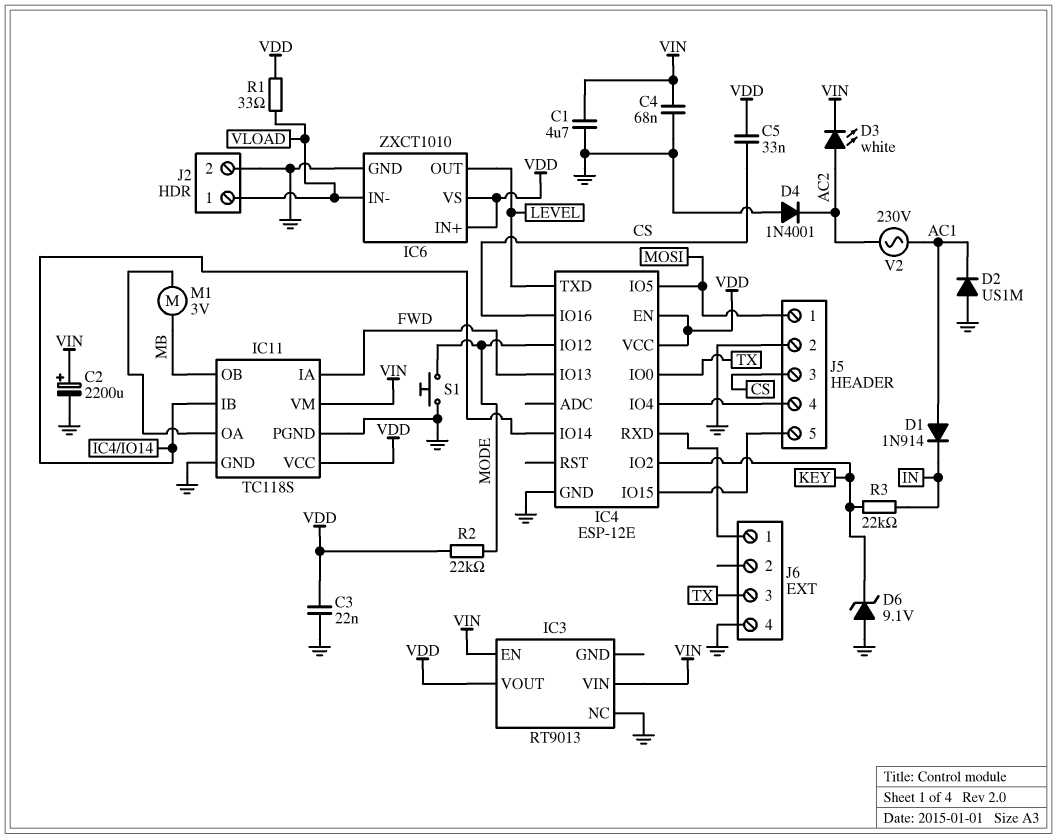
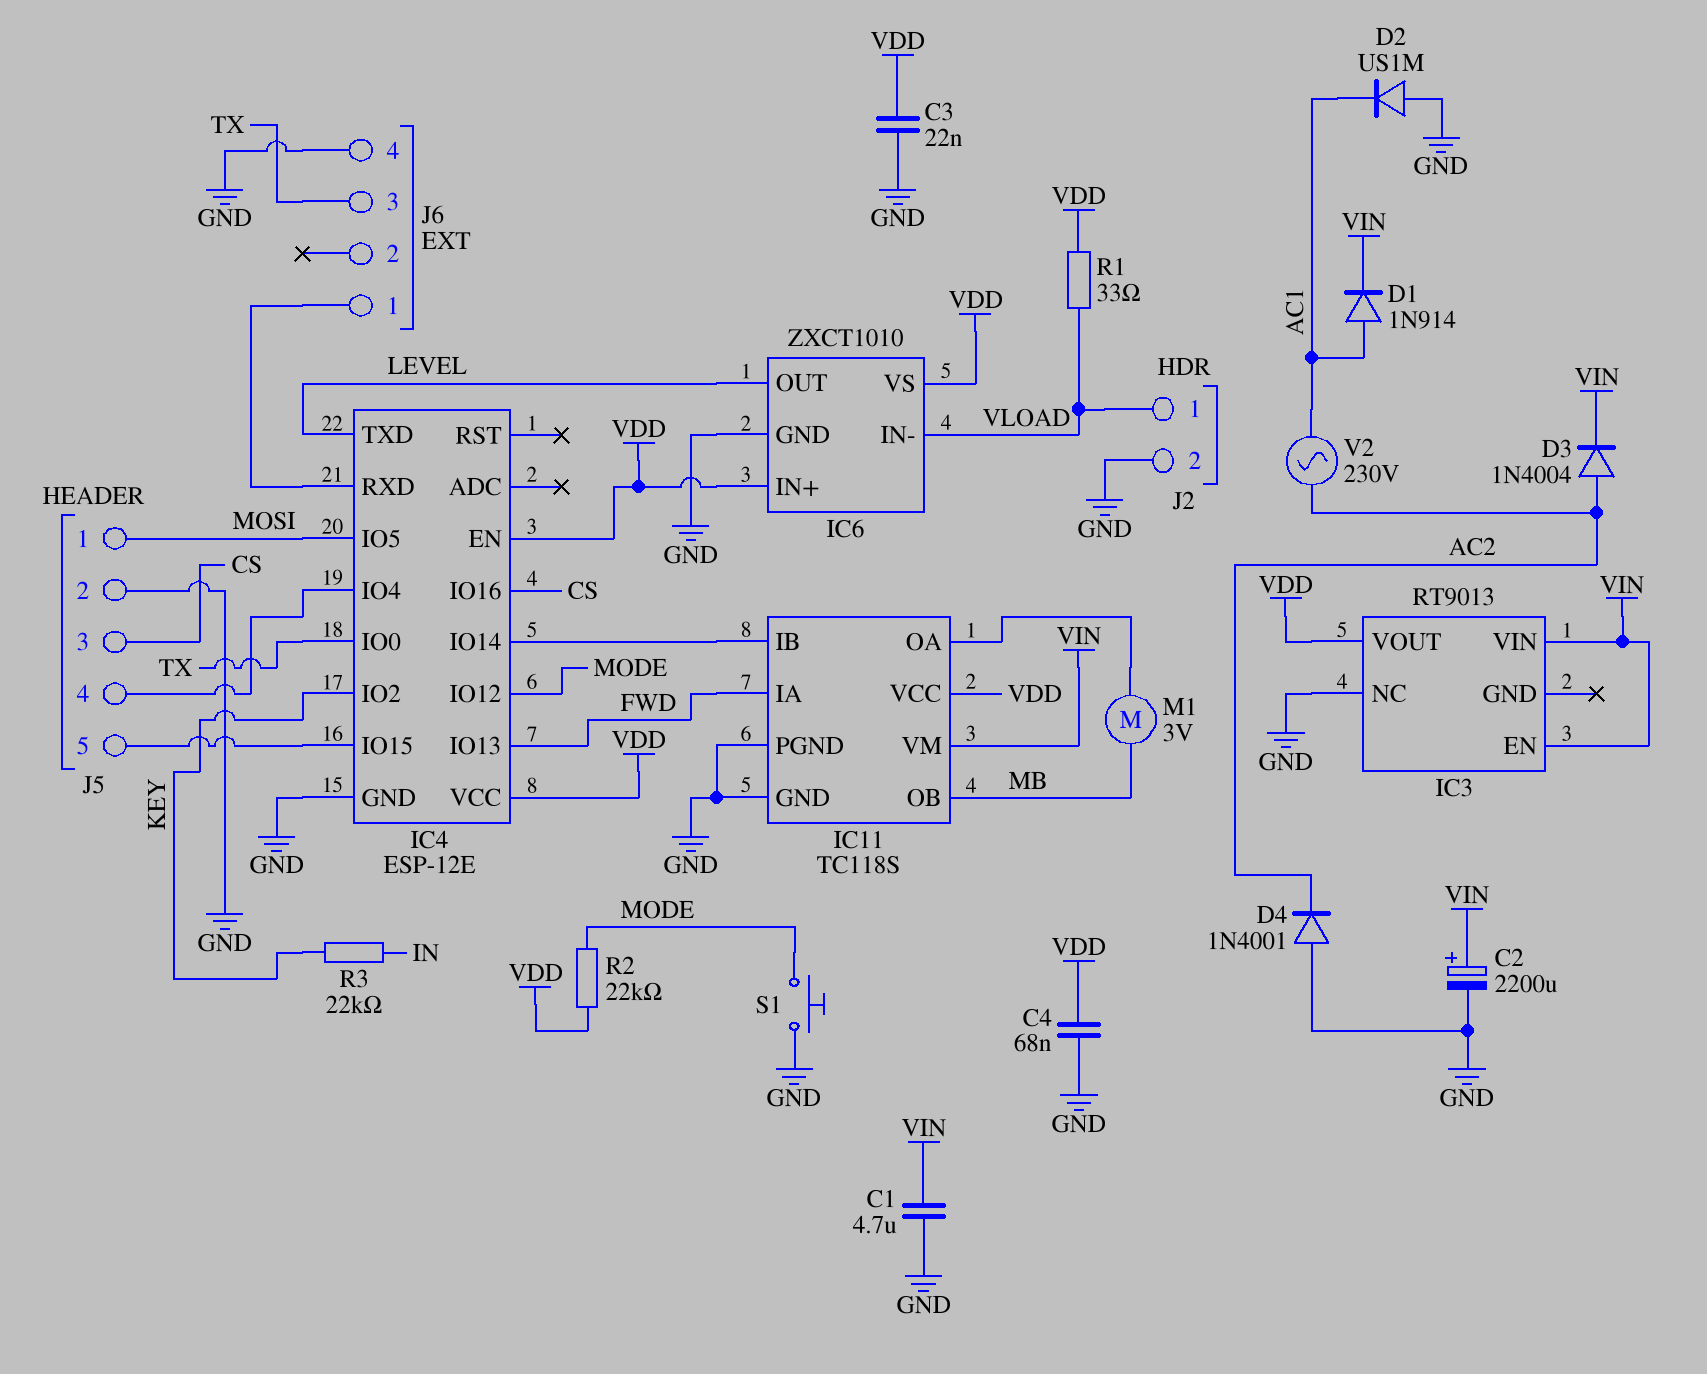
C4: 68nF (GND, VIN) -> 68nF (GND, VDD)
C5: 33nF (CS, VDD) -> none
D1: diode 1N914 (A AC1, K IN) -> diode 1N914 (A AC1, K VIN)
D3: LED white (A AC2, K VIN) -> diode 1N4004 (A AC2, K VIN)
D6: zener 9.1V (A GND, K KEY) -> none

